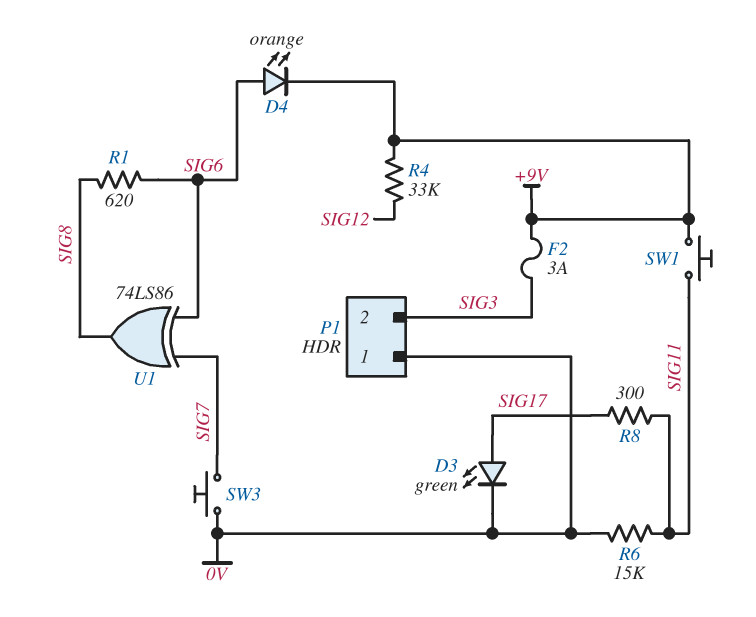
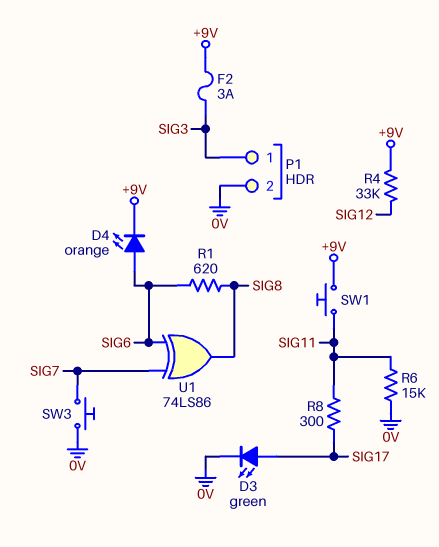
P1 pin 1: 0V -> SIG3
P1 pin 2: SIG3 -> 0V

